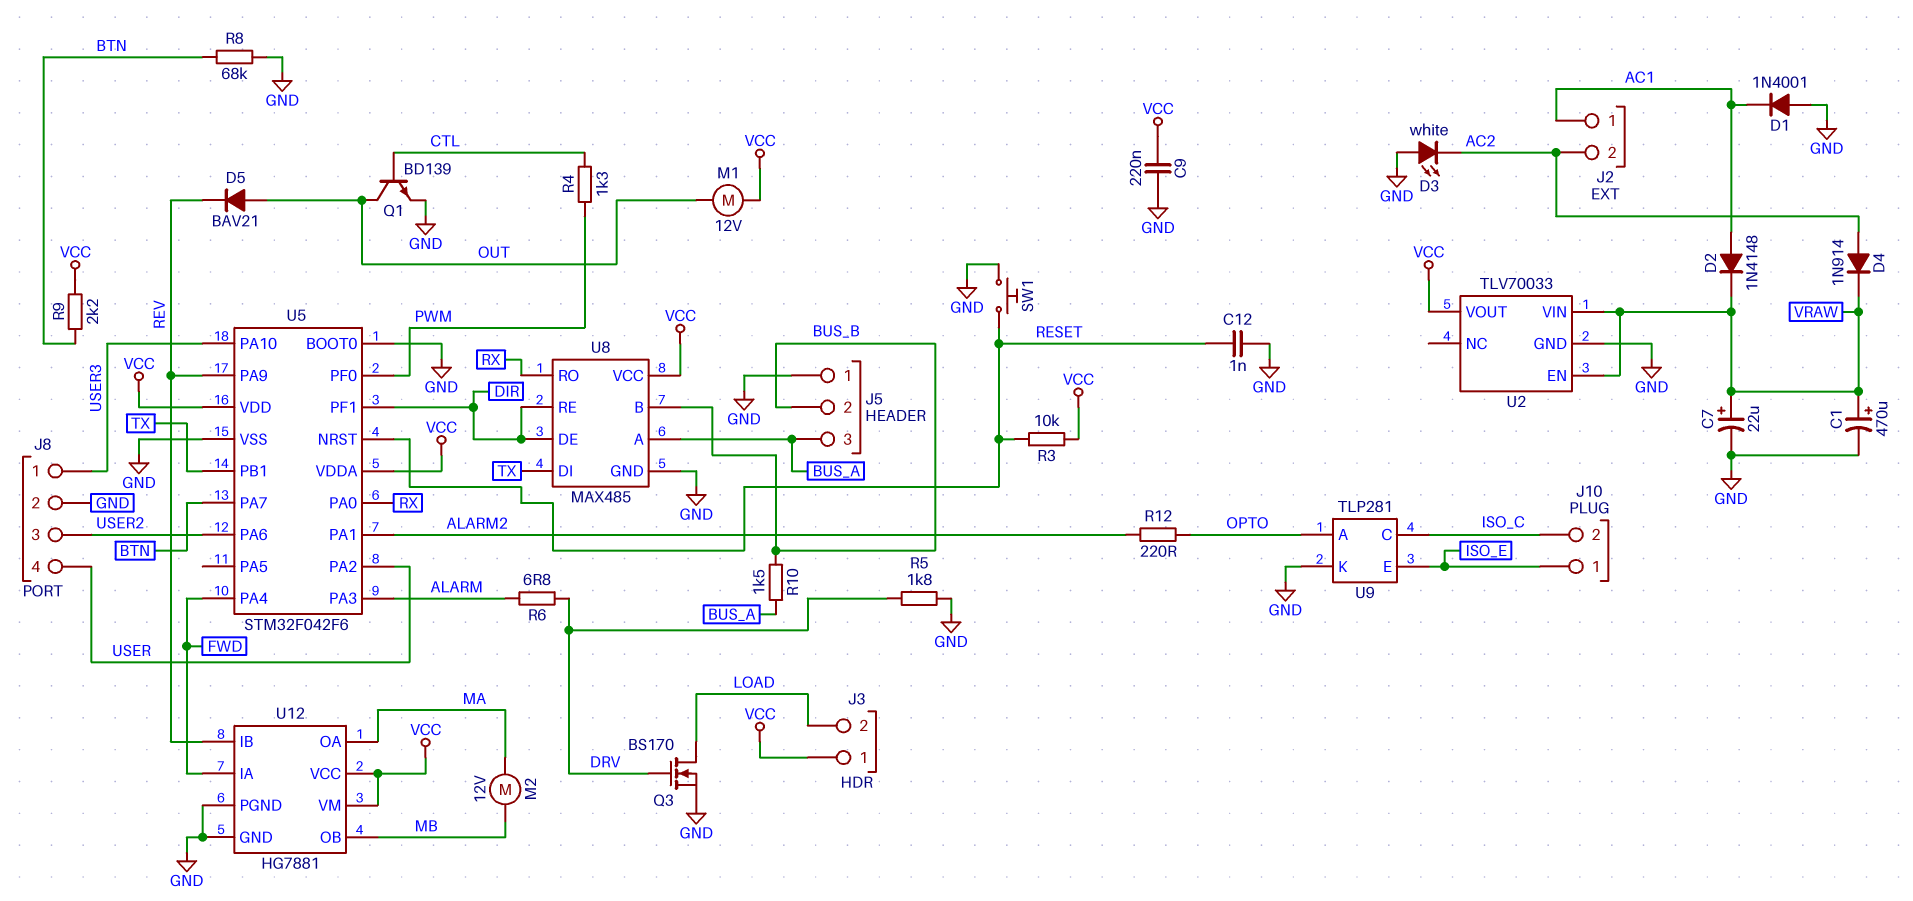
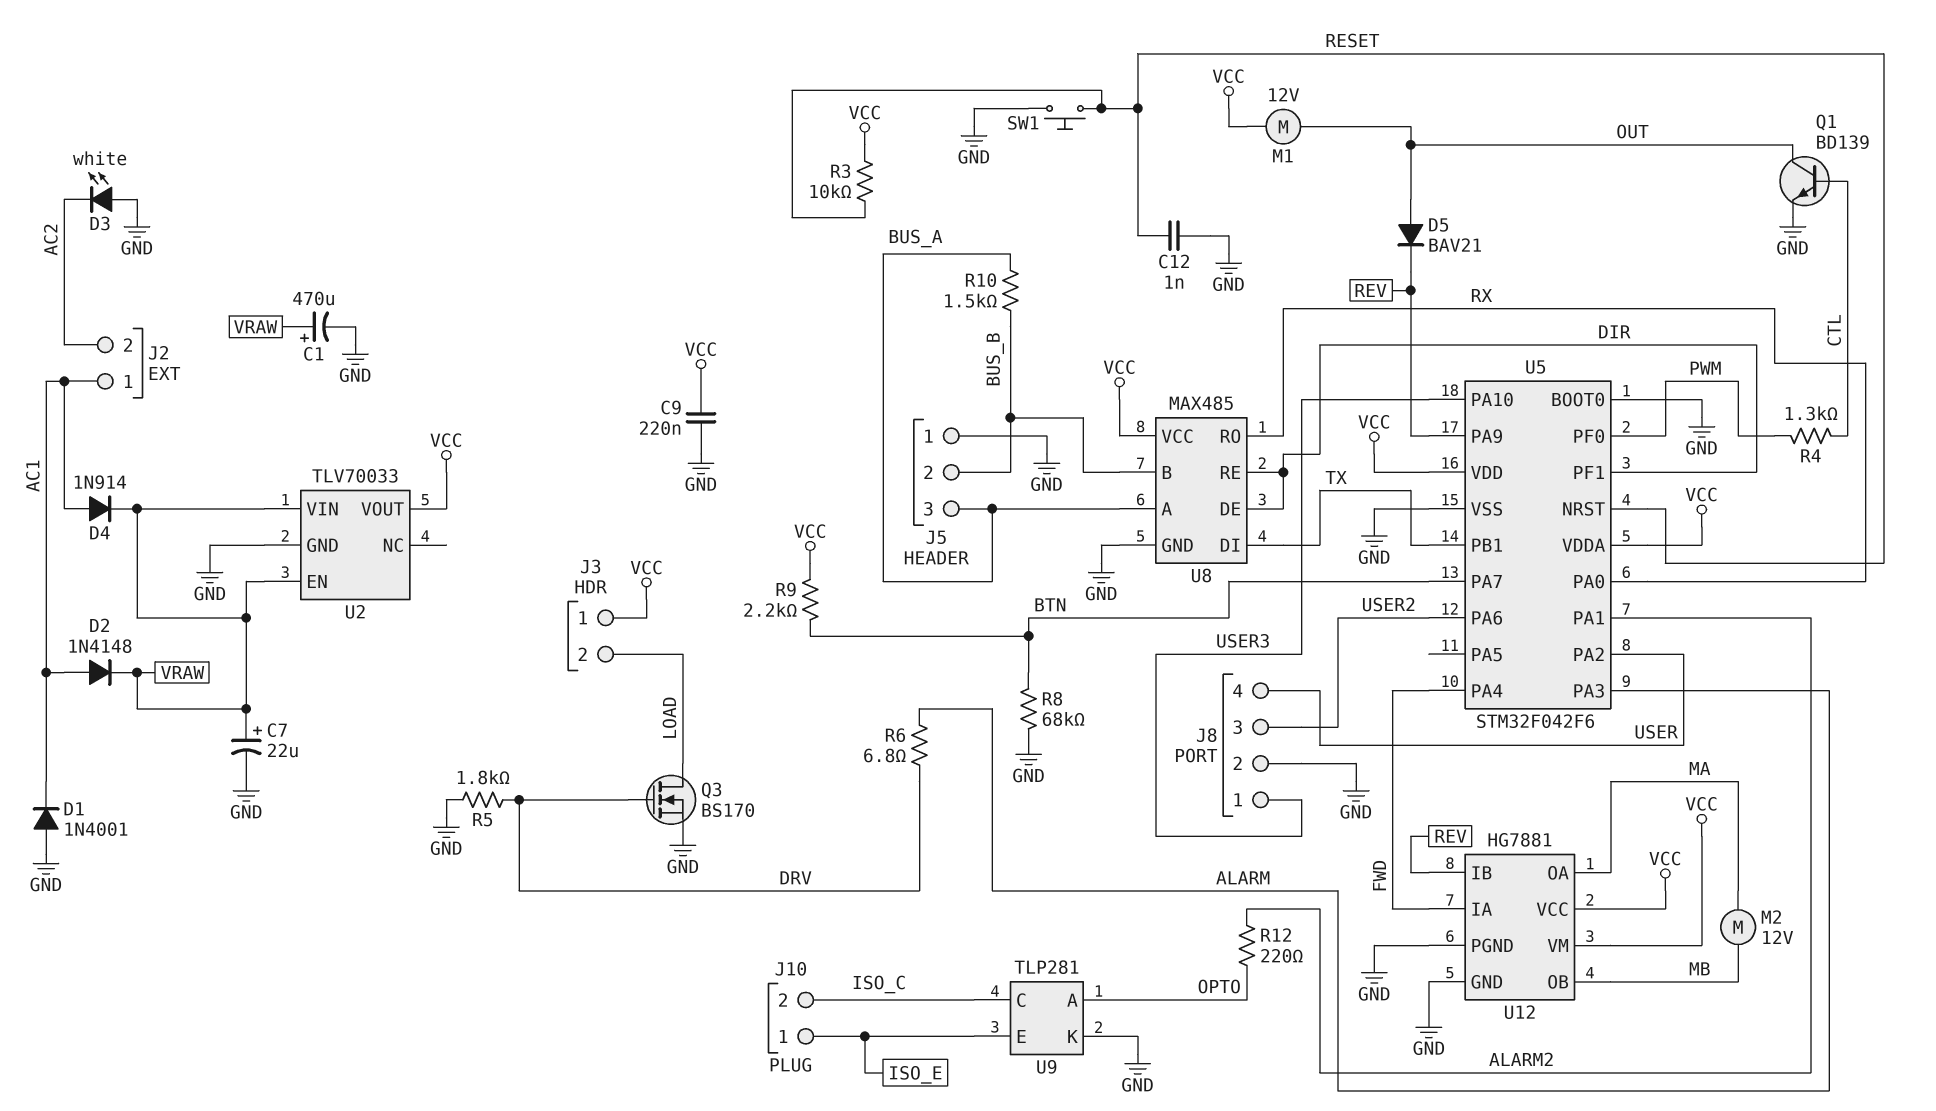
D4: diode 1N914 (A AC2, K VRAW) -> diode 1N914 (A AC1, K VRAW)

